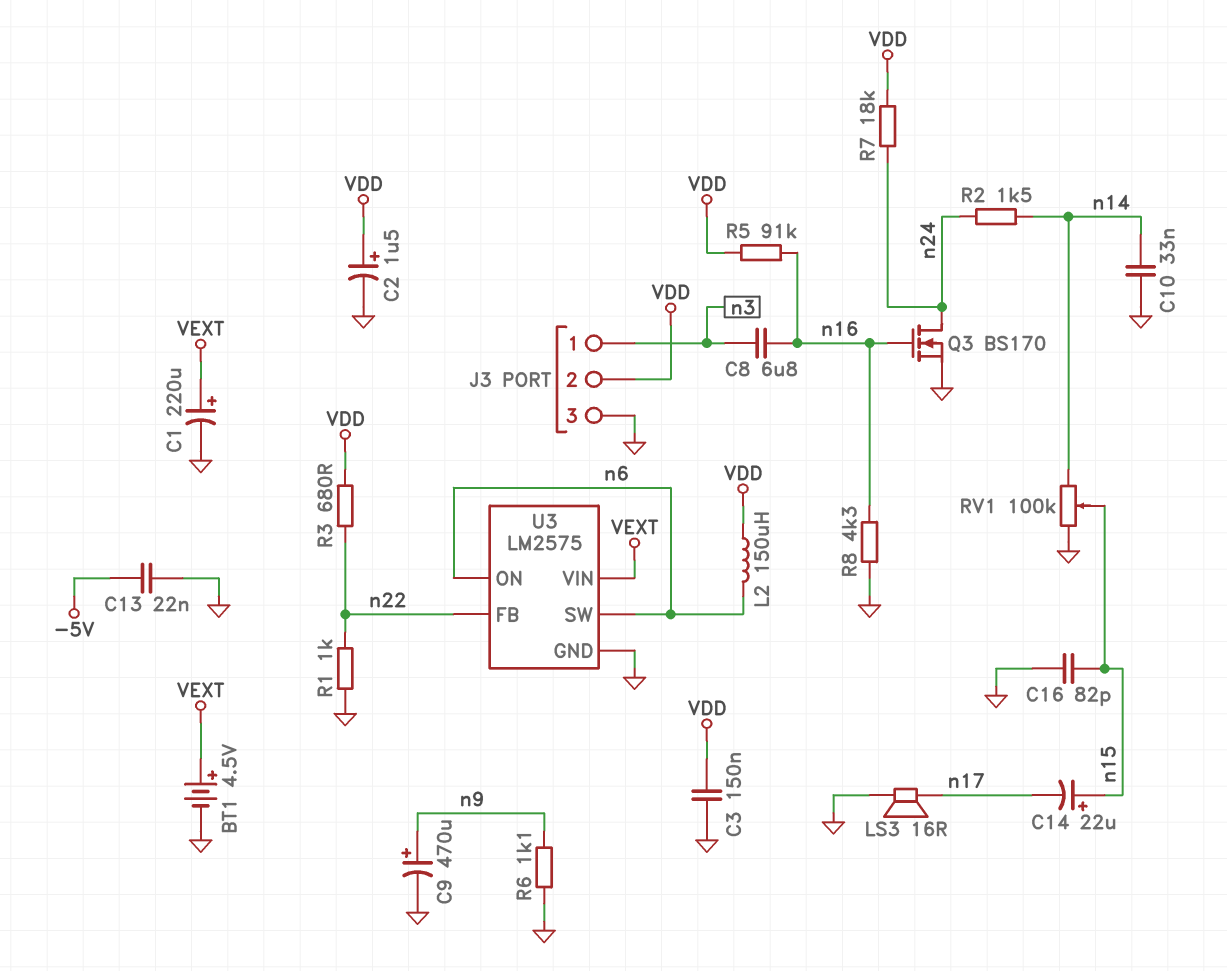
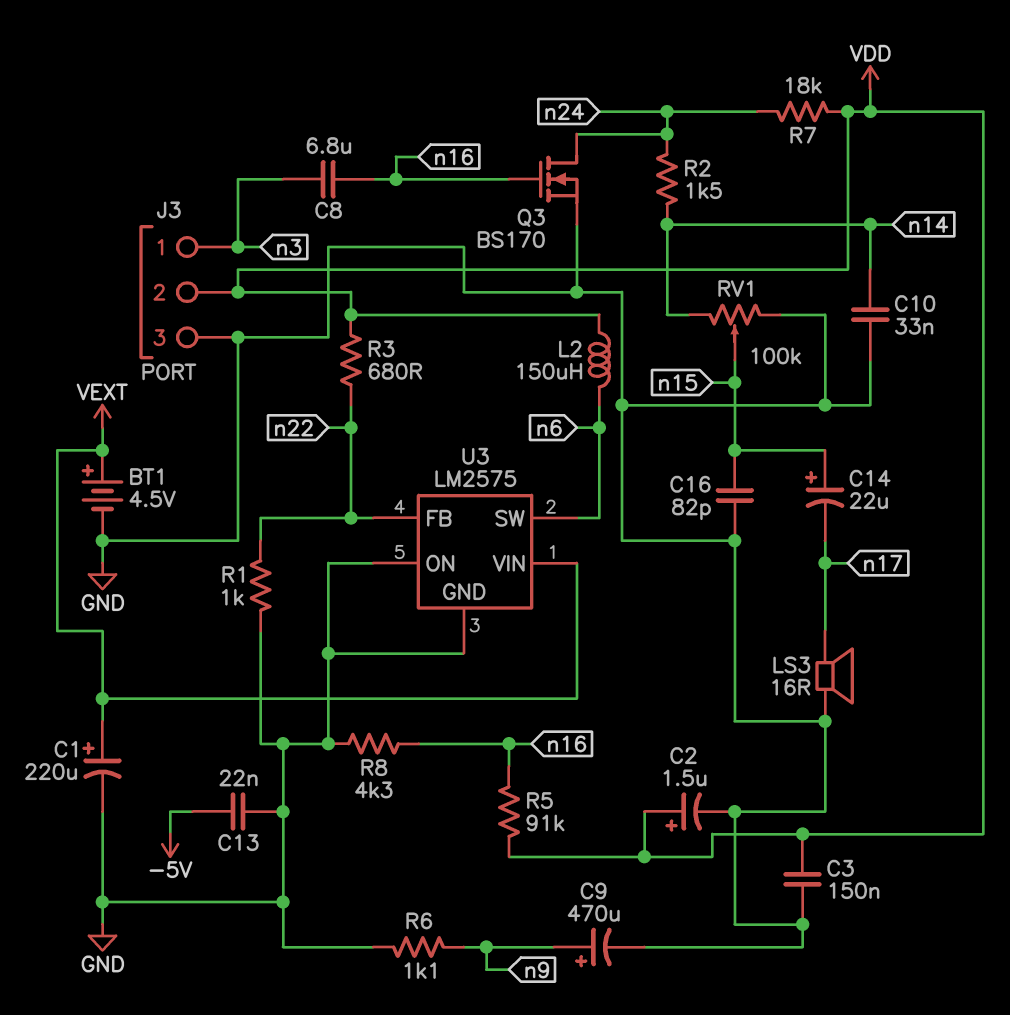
U3 pin ON: n6 -> GND

